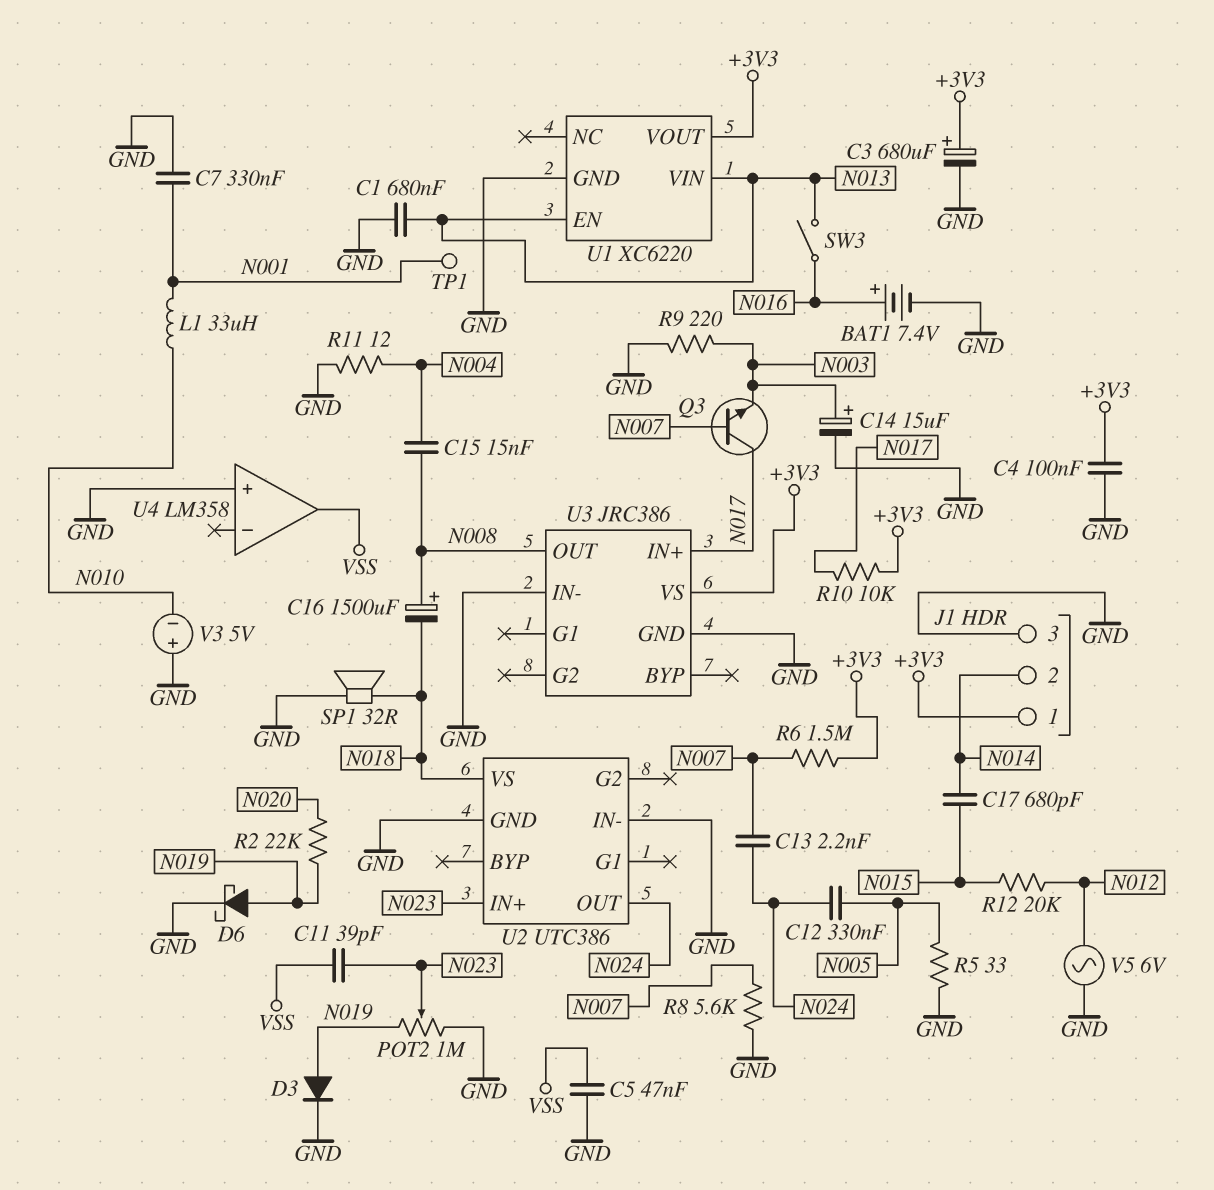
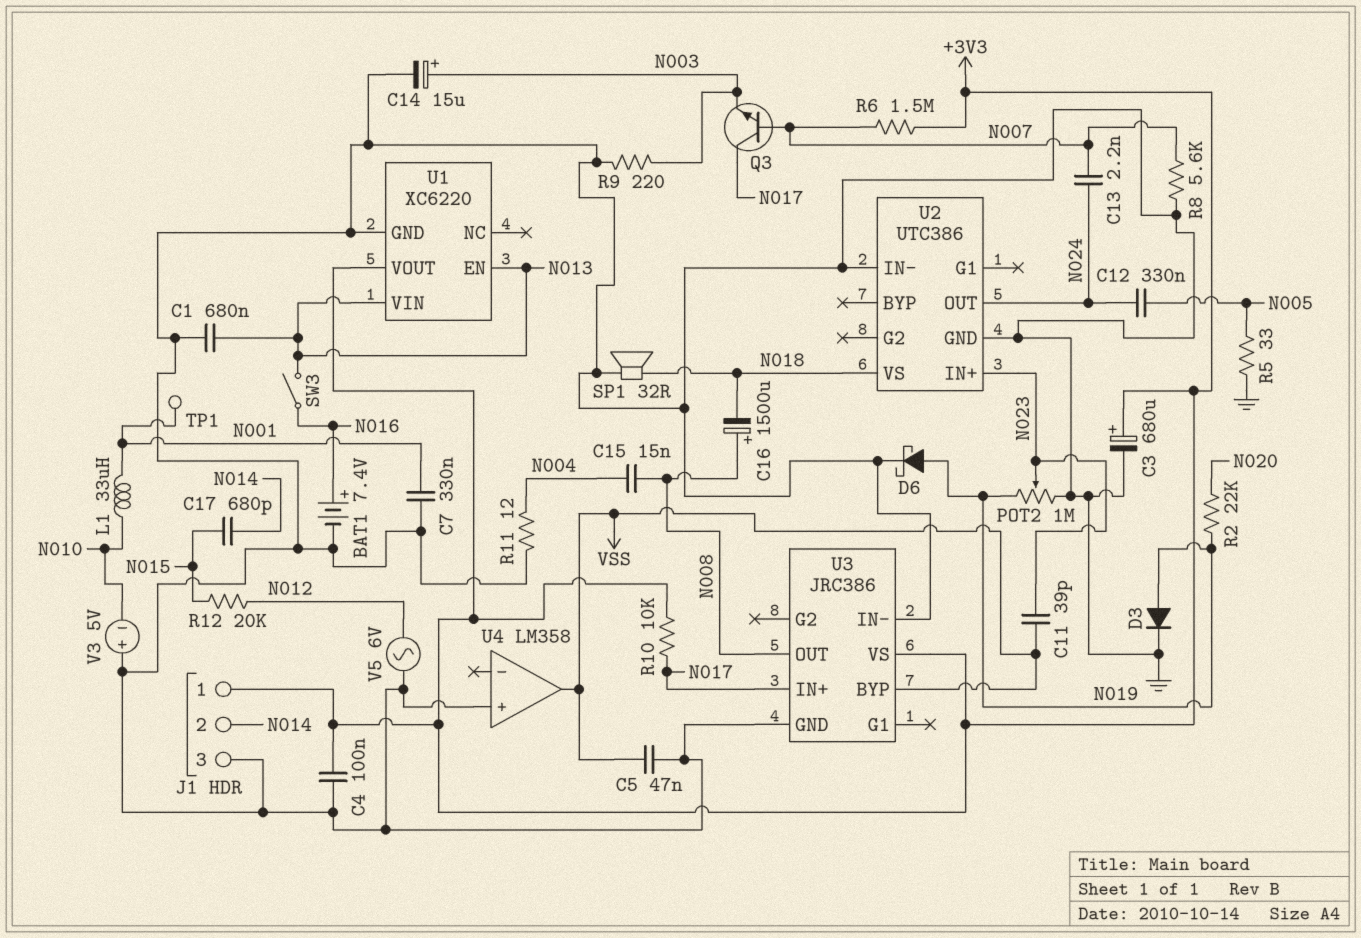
U3 pin BYP: none -> VSS

